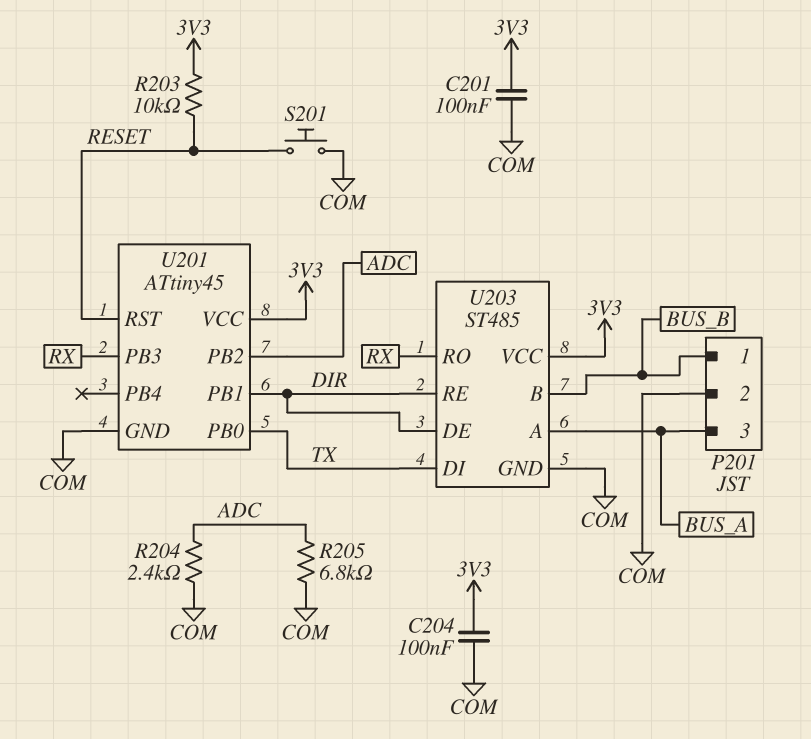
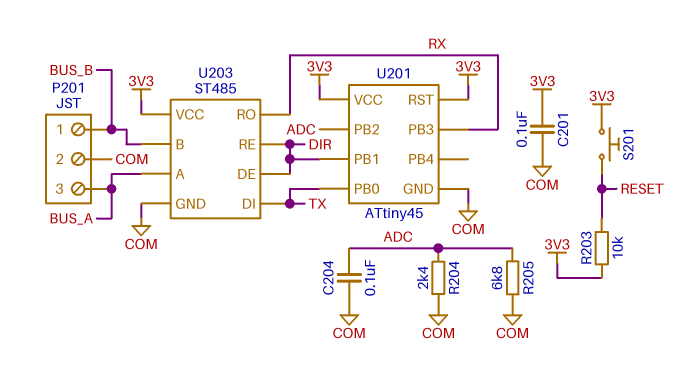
C204: 100nF (3V3, COM) -> 100nF (ADC, COM)
S201: button (COM, RESET) -> button (3V3, RESET)
U201 pin RST: RESET -> 3V3

